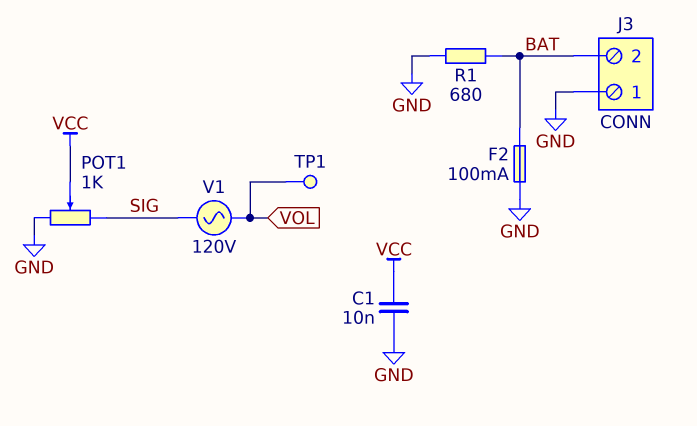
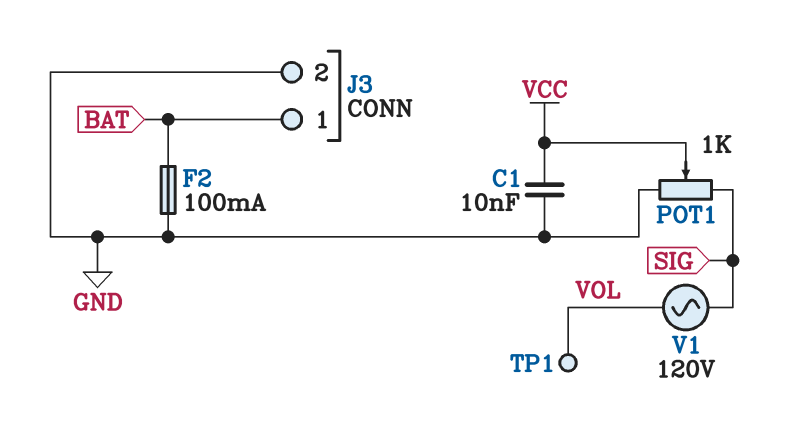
J3 pin 1: GND -> BAT
J3 pin 2: BAT -> GND
R1: 680 (BAT, GND) -> none

